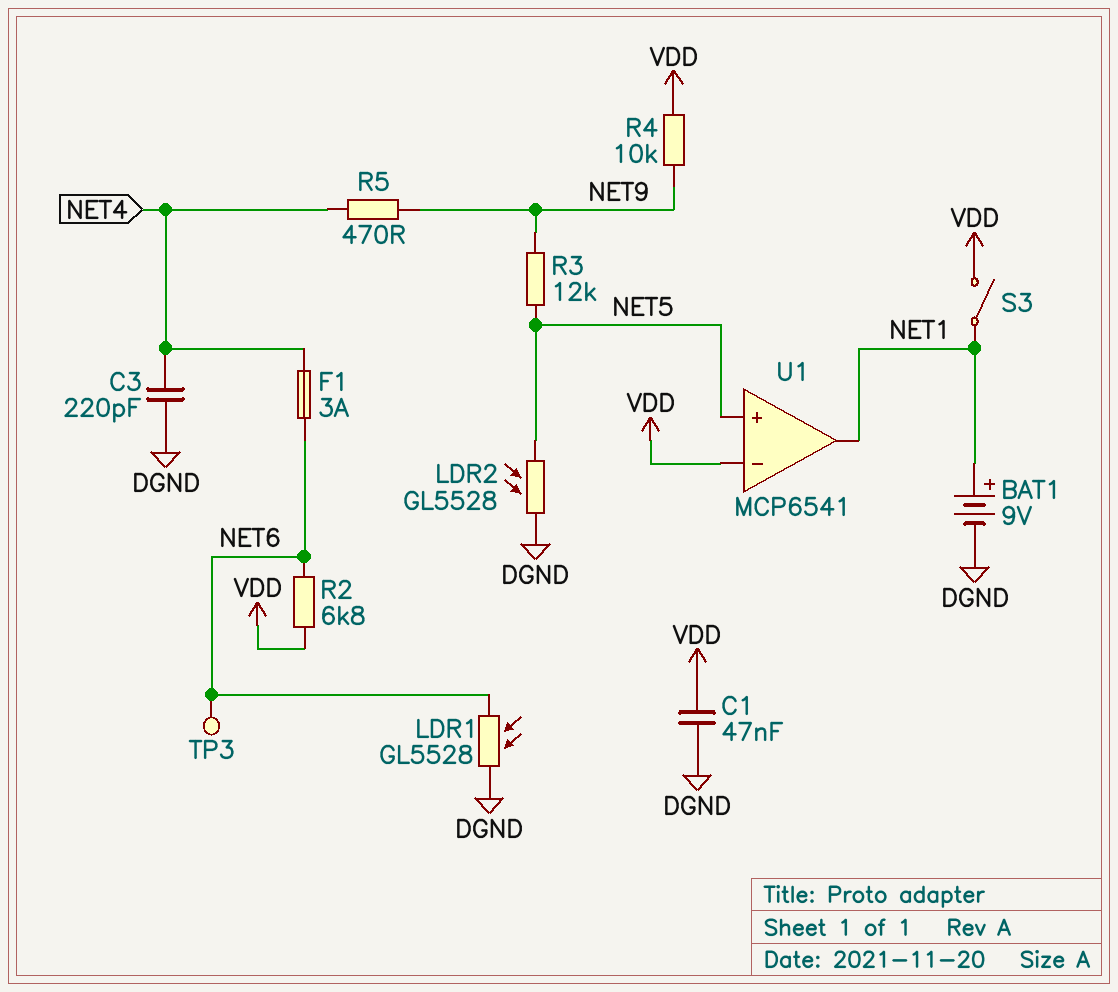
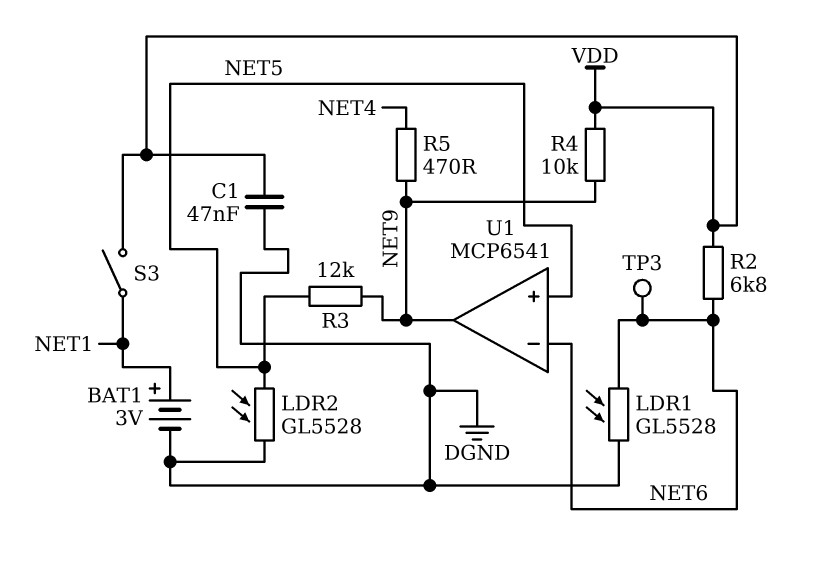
BAT1: 9V (plus NET1, minus DGND) -> 3V (plus NET1, minus DGND)
C3: 220pF (DGND, NET4) -> none
F1: 3A (NET4, NET6) -> none
U1 pin in-: VDD -> NET6
U1 pin out: NET1 -> NET9

